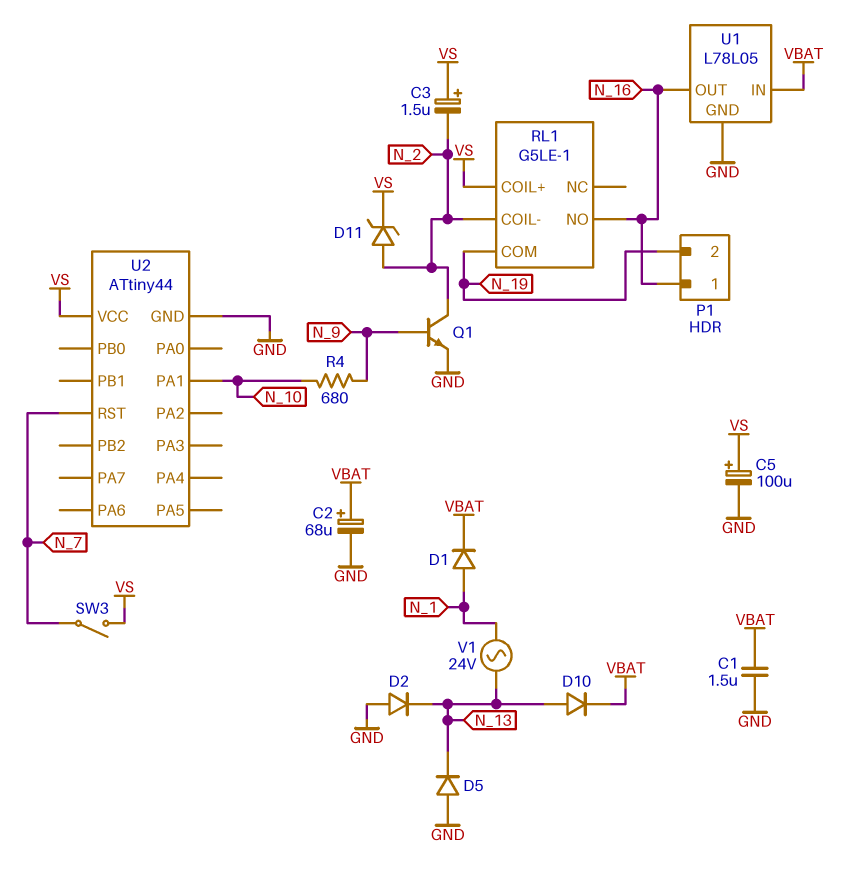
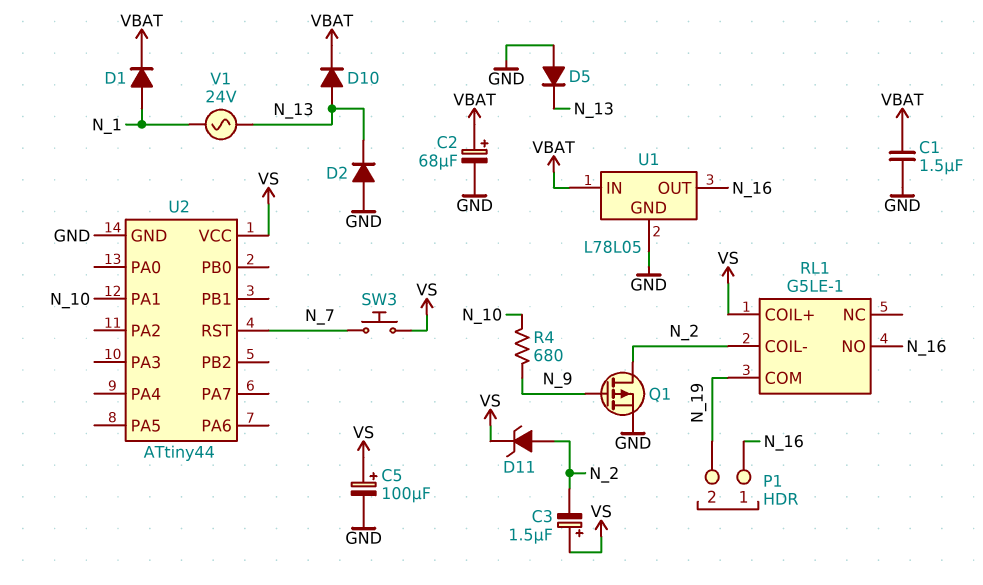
Q1: NPN (B N_9, C N_2, E GND) -> PMOS (G N_9, D N_2, S GND)
SW3: switch (N_7, VS) -> button (N_7, VS)

